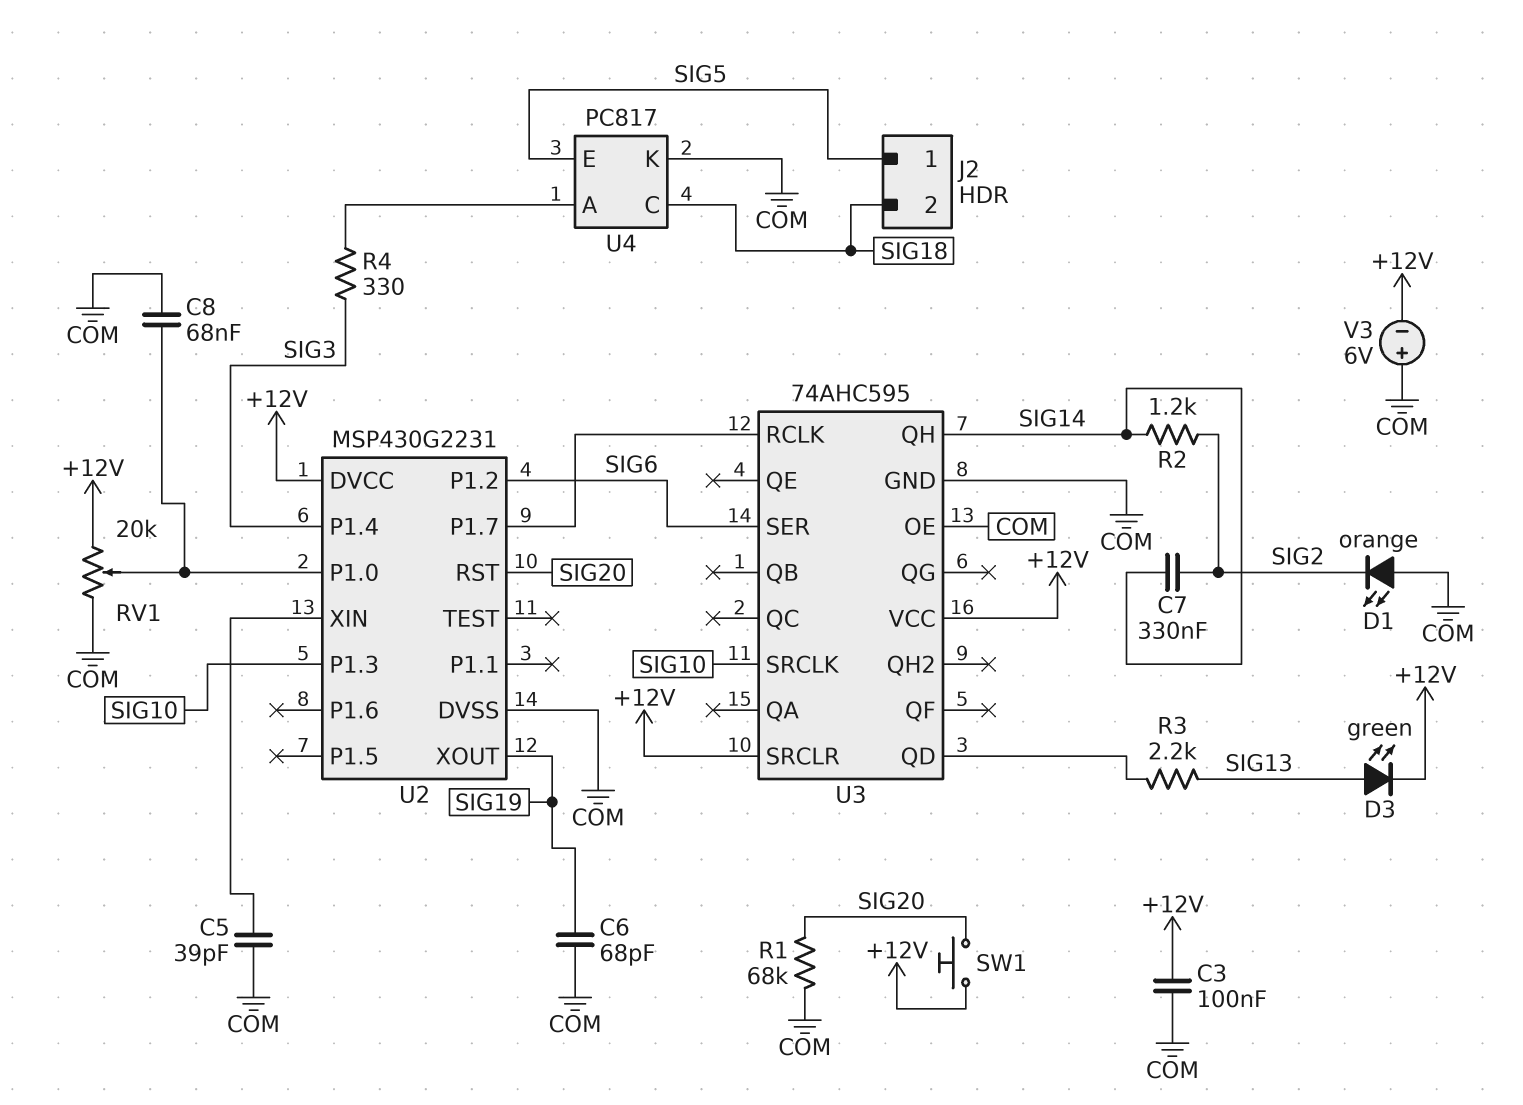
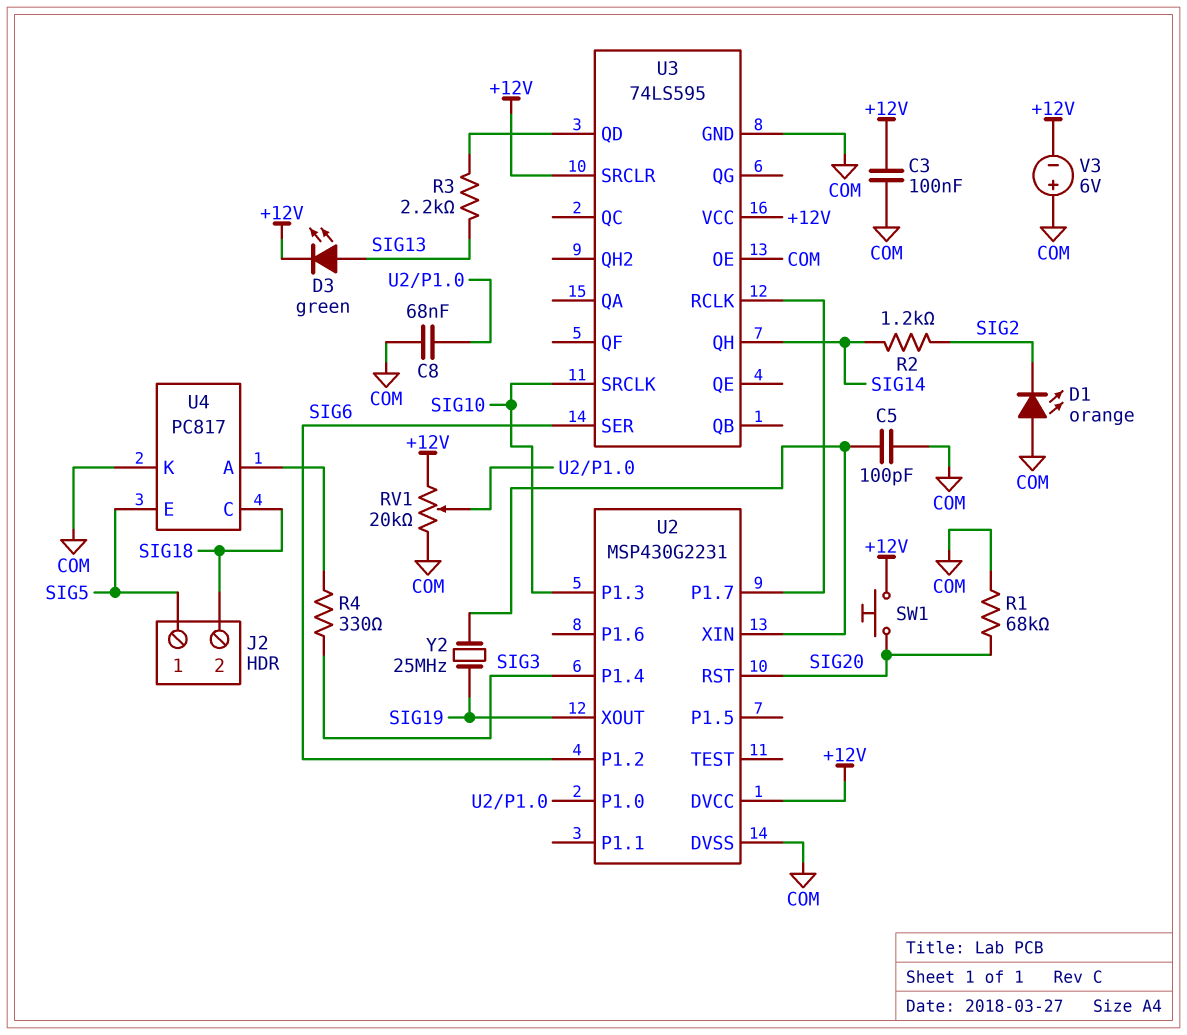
C5: 39pF (COM, U2/XIN) -> 100pF (COM, U2/XIN)
C6: 68pF (COM, SIG19) -> none
C7: 330nF (SIG2, SIG14) -> none
U3: 74AHC595 -> 74LS595
Y2: none -> 25MHz (SIG19, U2/XIN)

